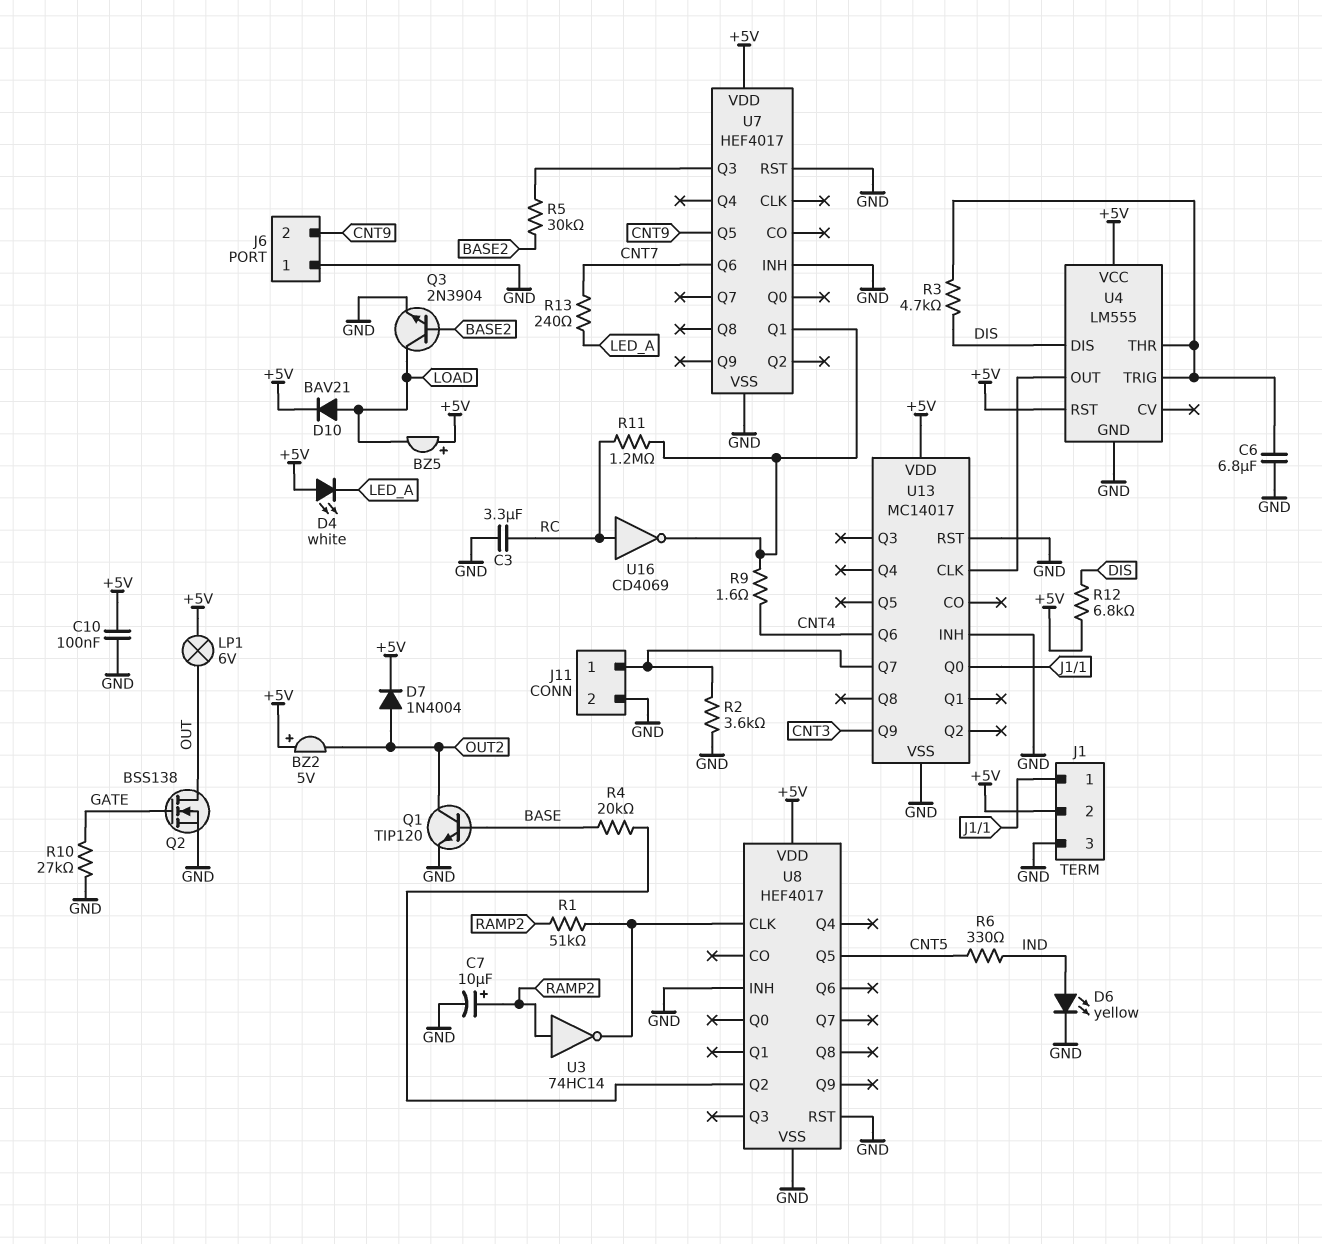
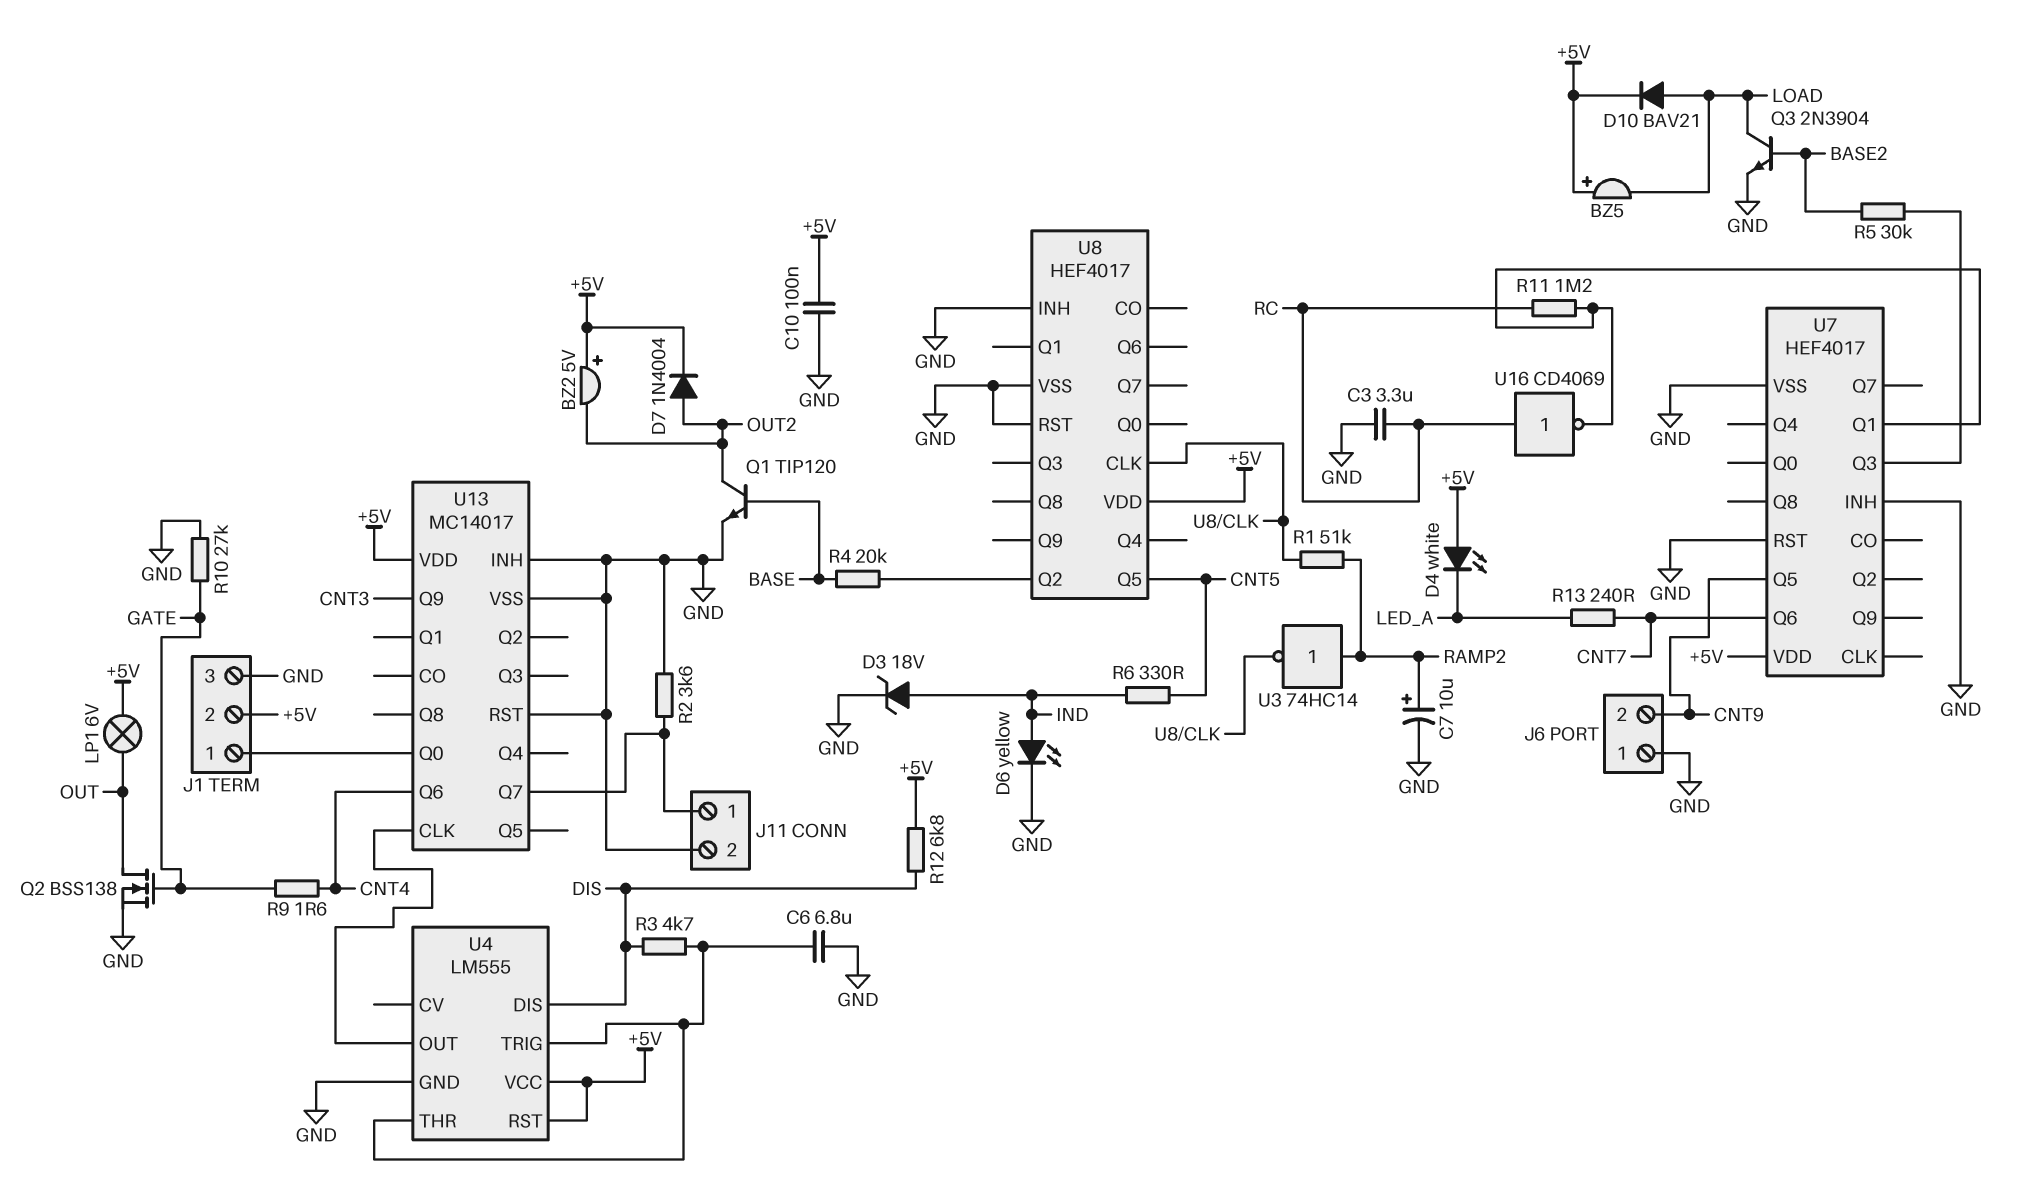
D3: none -> zener 18V (A IND, K GND)
R9: 1.6 (CNT4, U7/Q1) -> 1.6 (CNT4, GATE)

